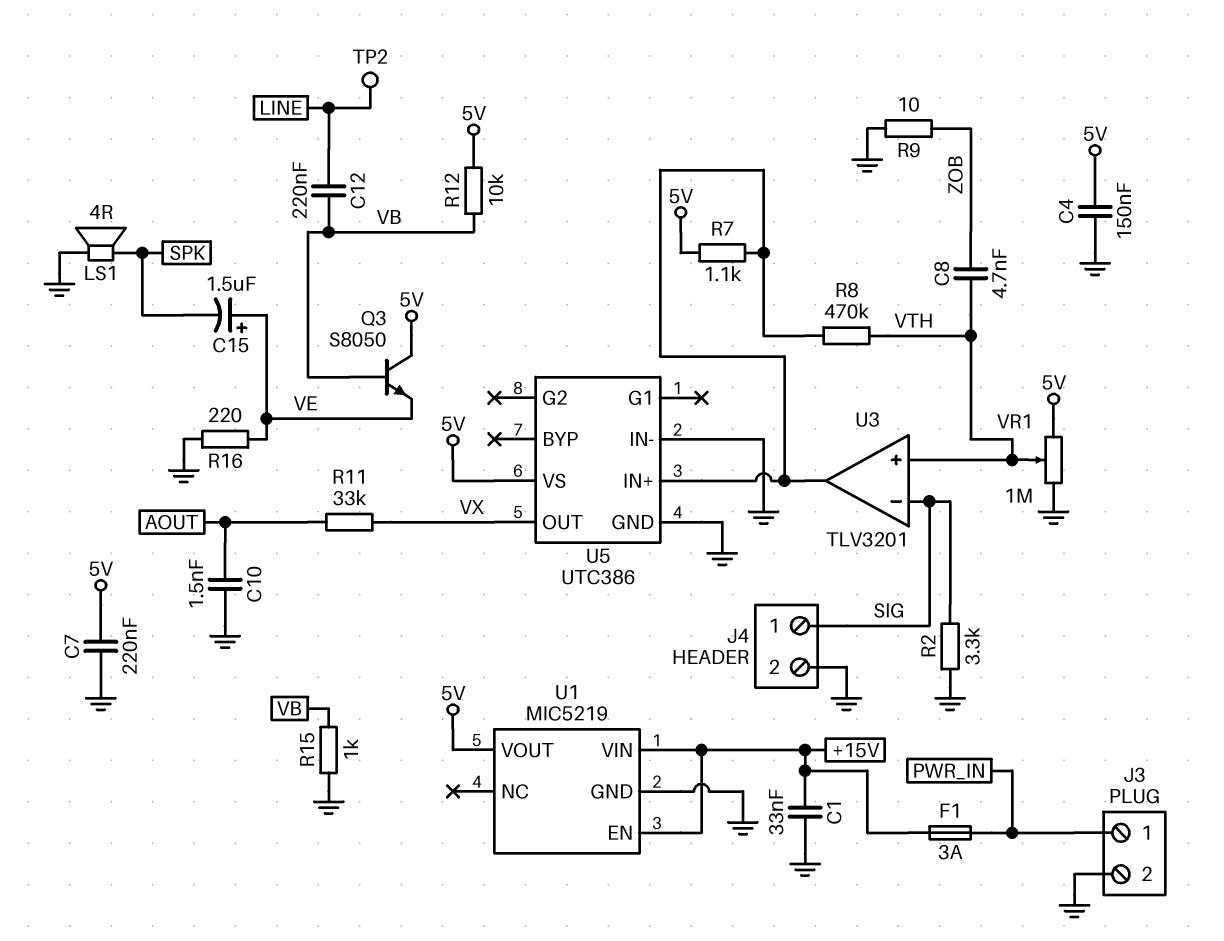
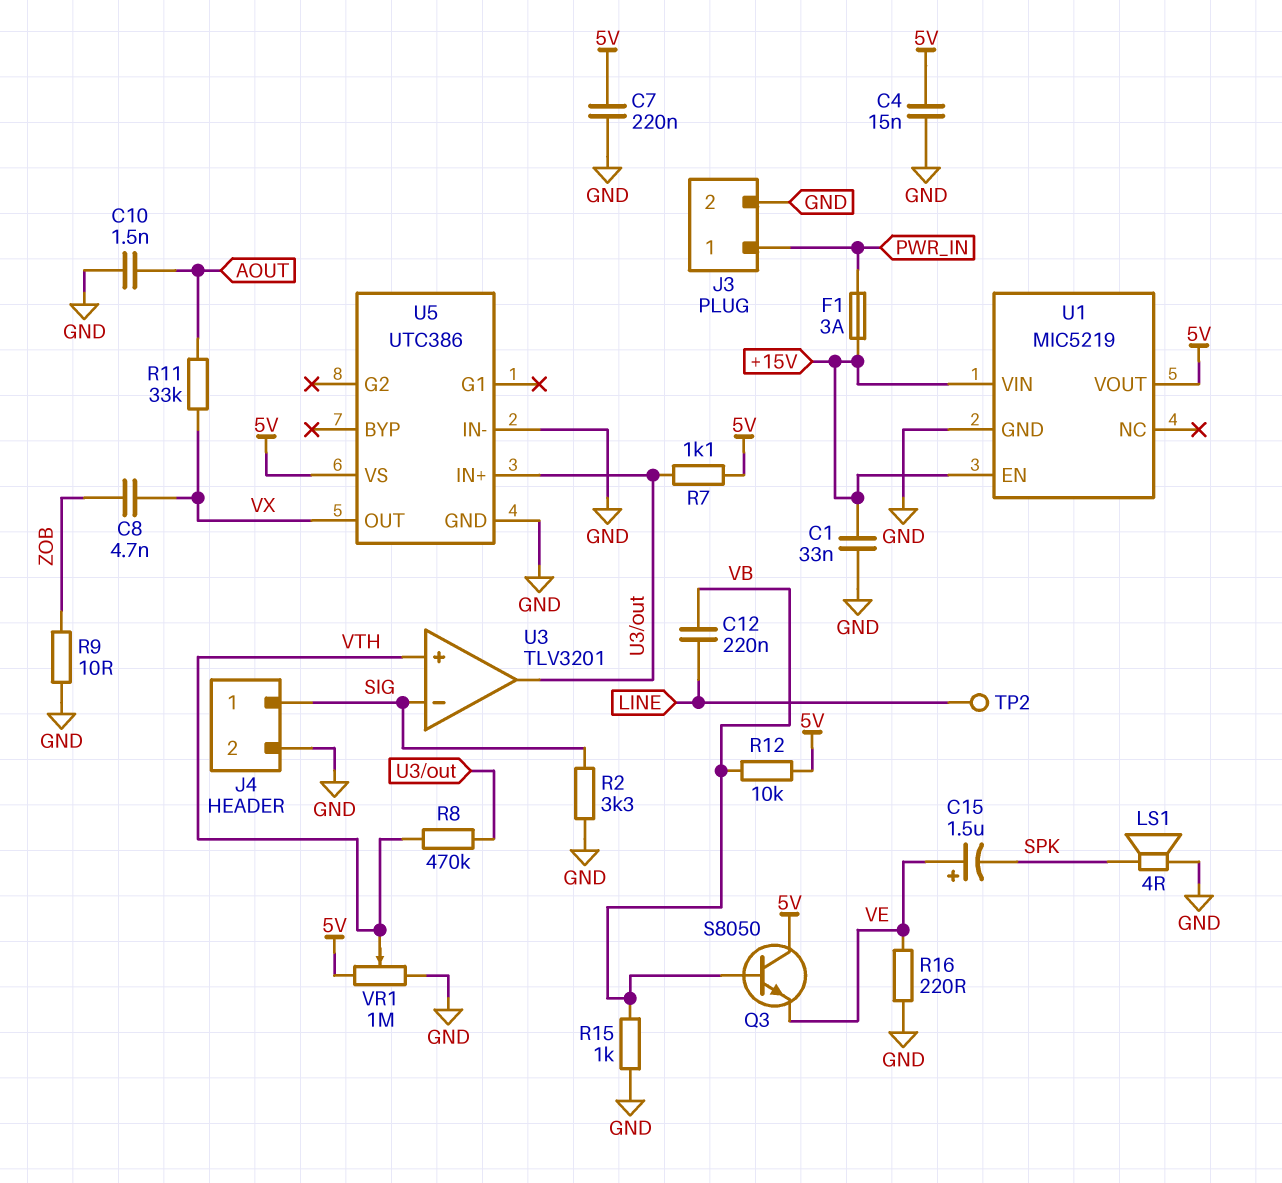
C4: 150nF (5V, GND) -> 15nF (5V, GND)
C8: 4.7nF (VTH, ZOB) -> 4.7nF (VX, ZOB)

